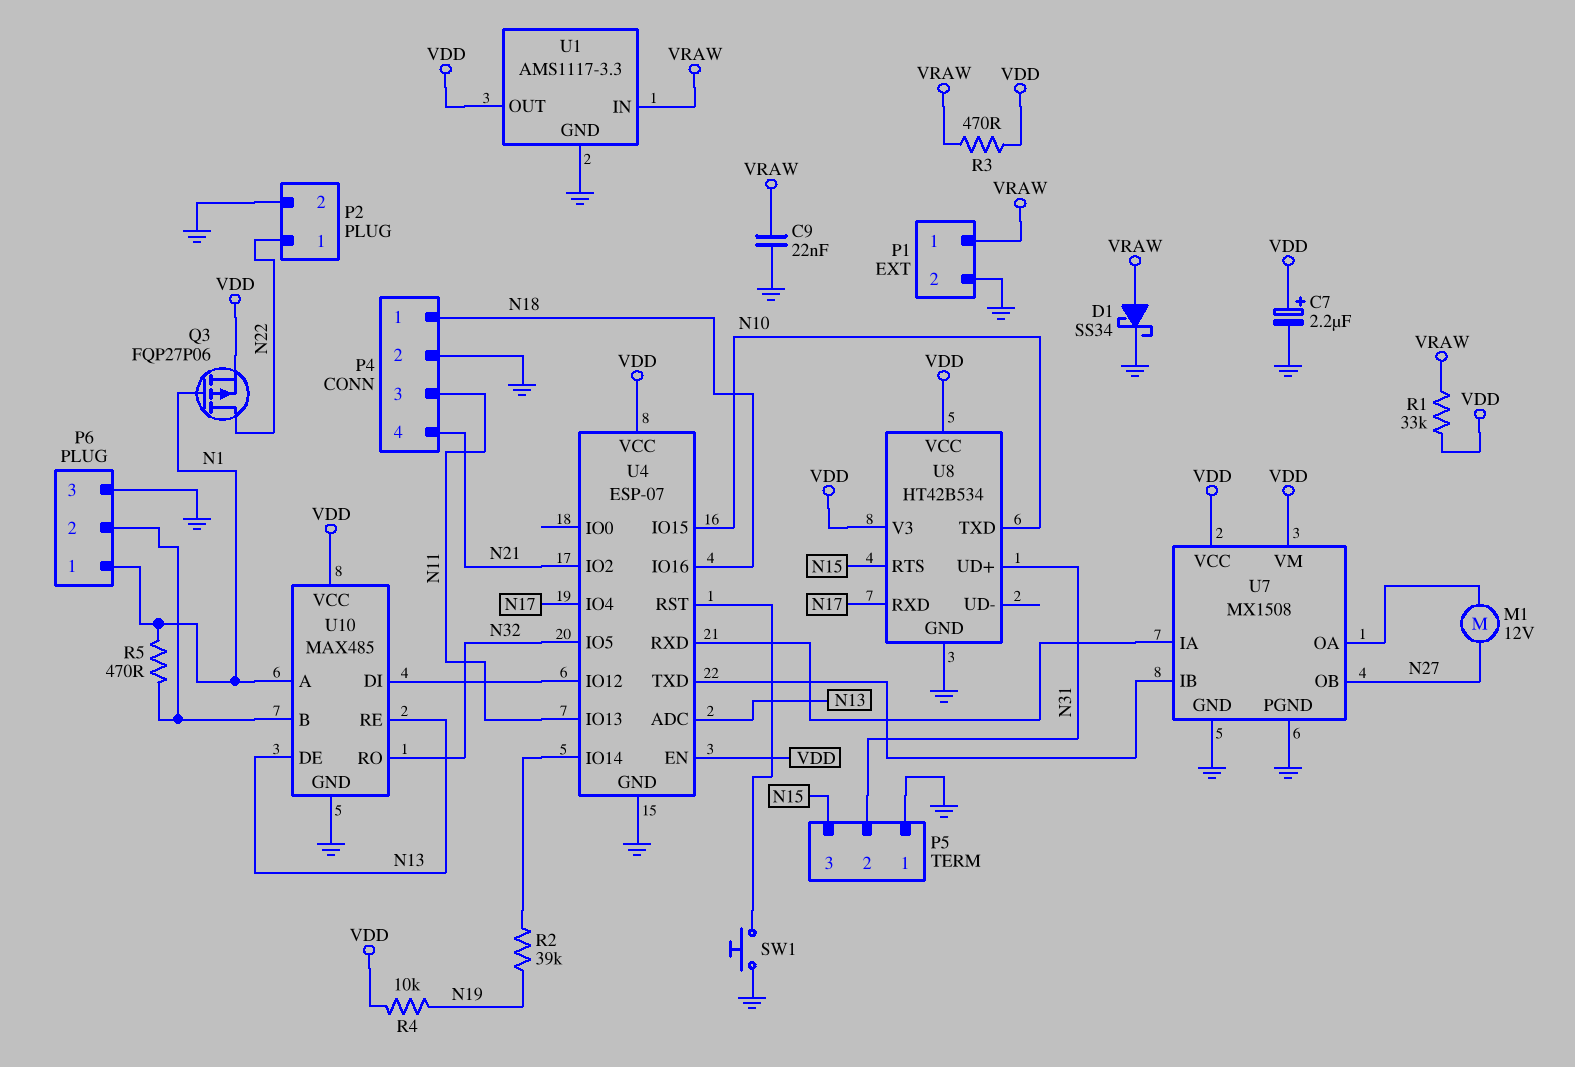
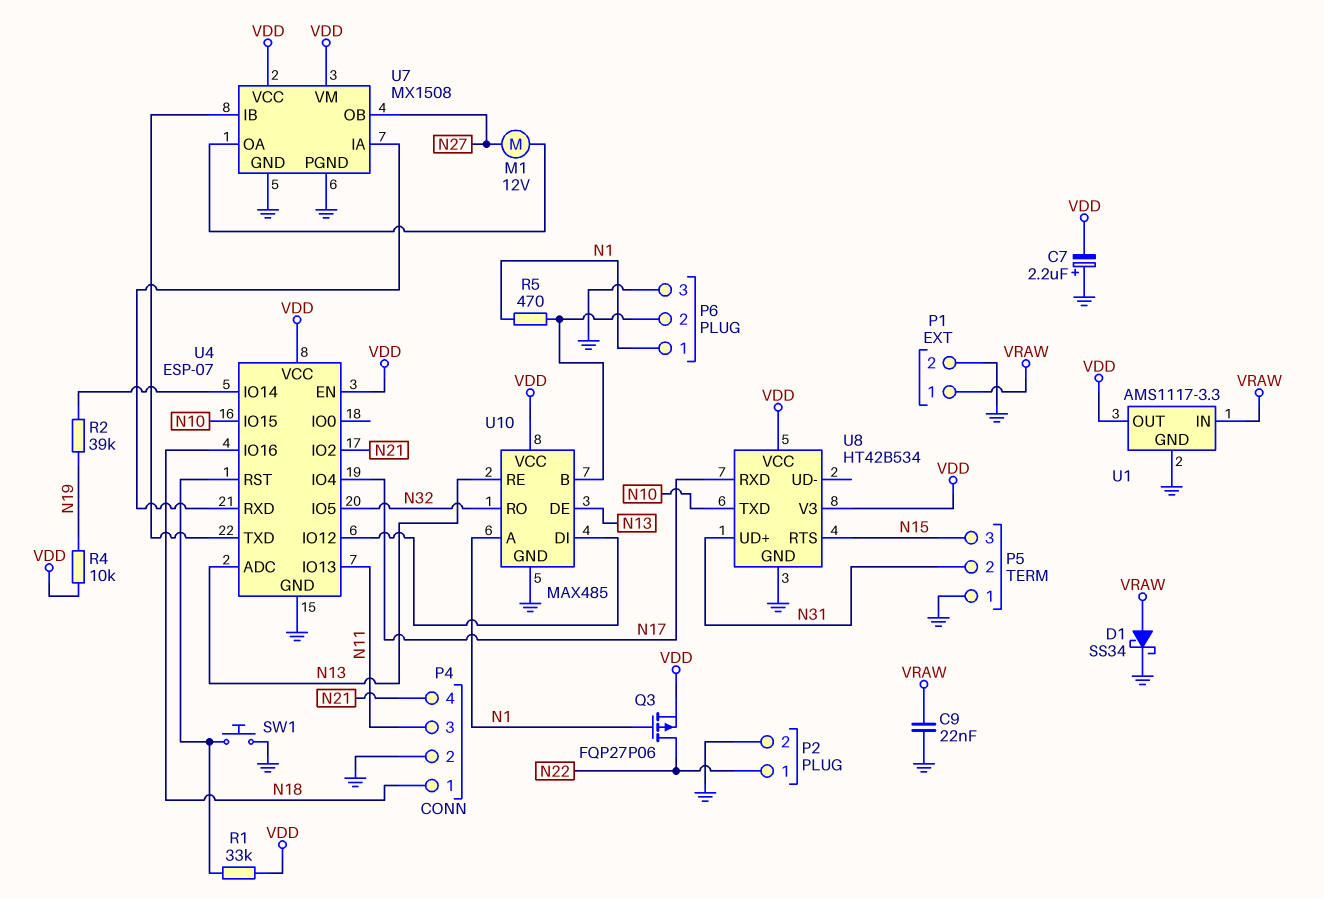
C7: 2.2uF (plus VDD, minus GND) -> 2.2uF (plus GND, minus VDD)
R1: 33k (VDD, VRAW) -> 33k (U4/RST, VDD)
R3: 470 (VDD, VRAW) -> none

